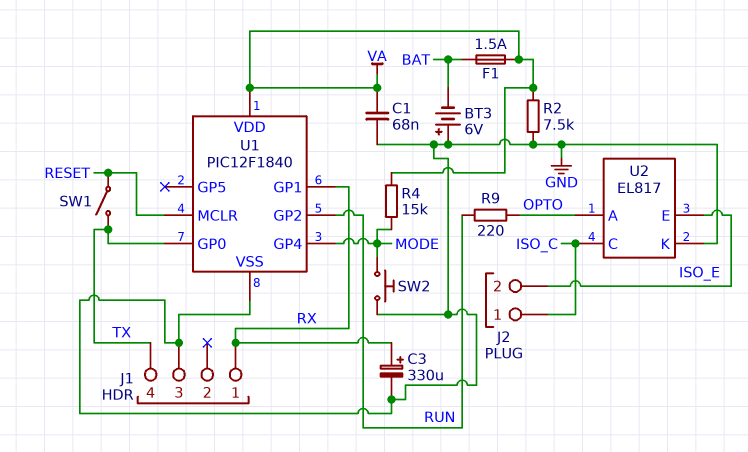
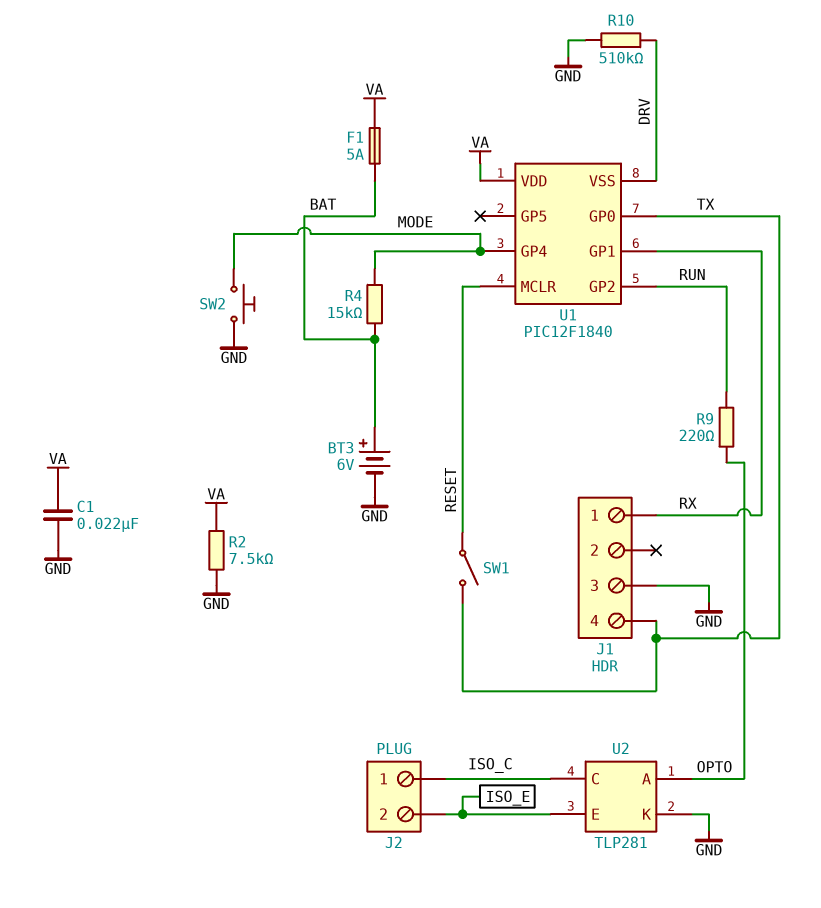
BT3: 6V (plus GND, minus BAT) -> 6V (plus BAT, minus GND)
C1: 68nF (GND, VA) -> 22nF (GND, VA)
C3: 330uF (plus RX, minus GND) -> none
F1: 1.5A (BAT, VA) -> 5A (BAT, VA)
R4: 15k (MODE, VA) -> 15k (BAT, MODE)
R10: none -> 510k (DRV, GND)
U1 pin VSS: GND -> DRV
U2: EL817 -> TLP281

